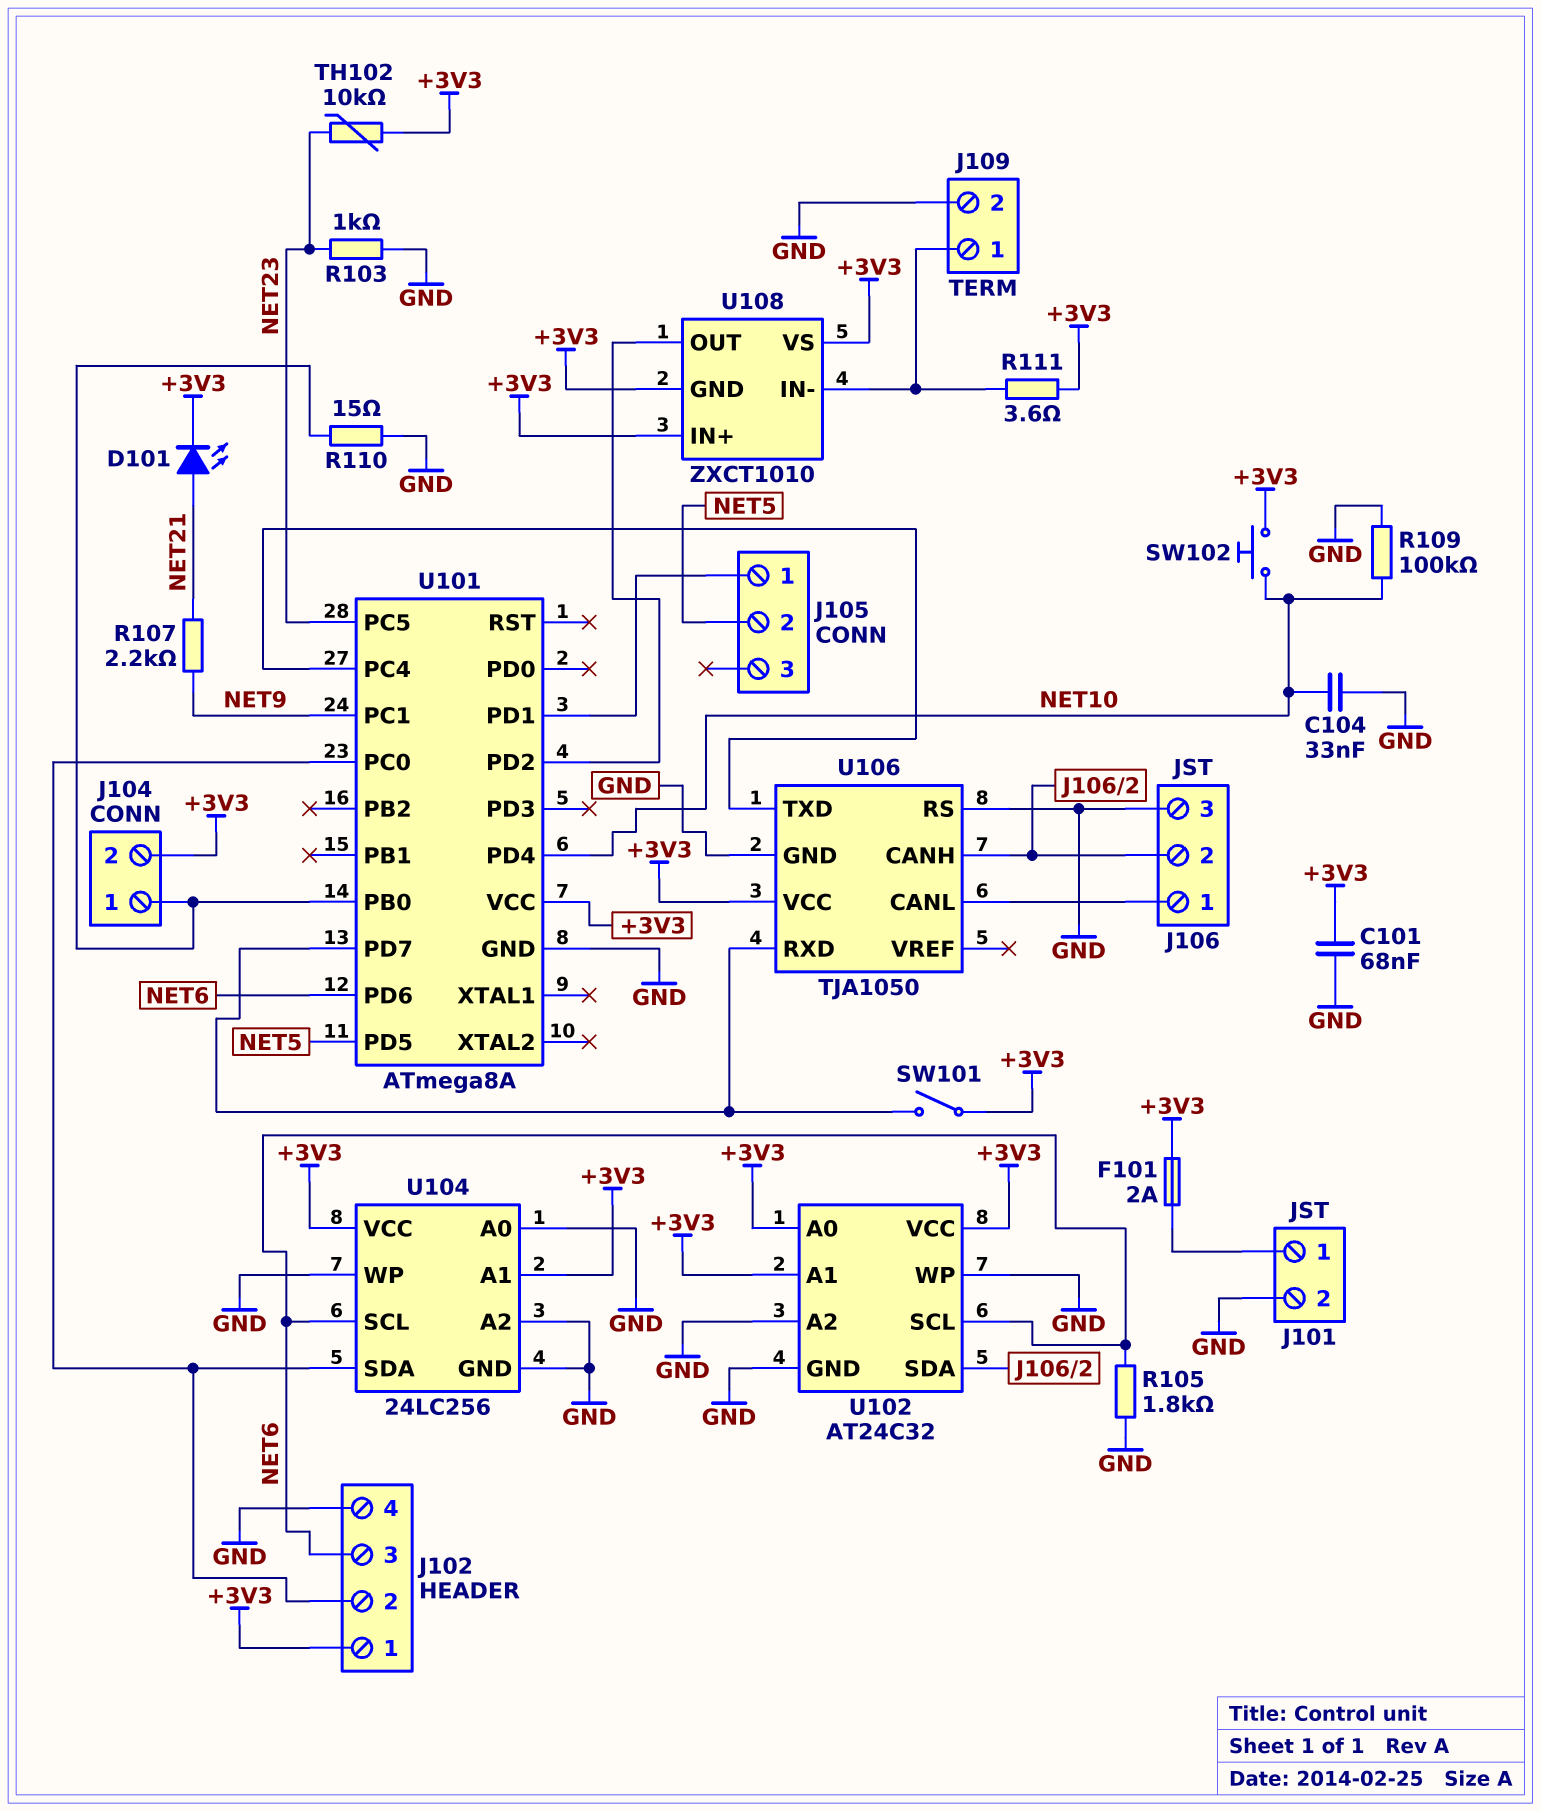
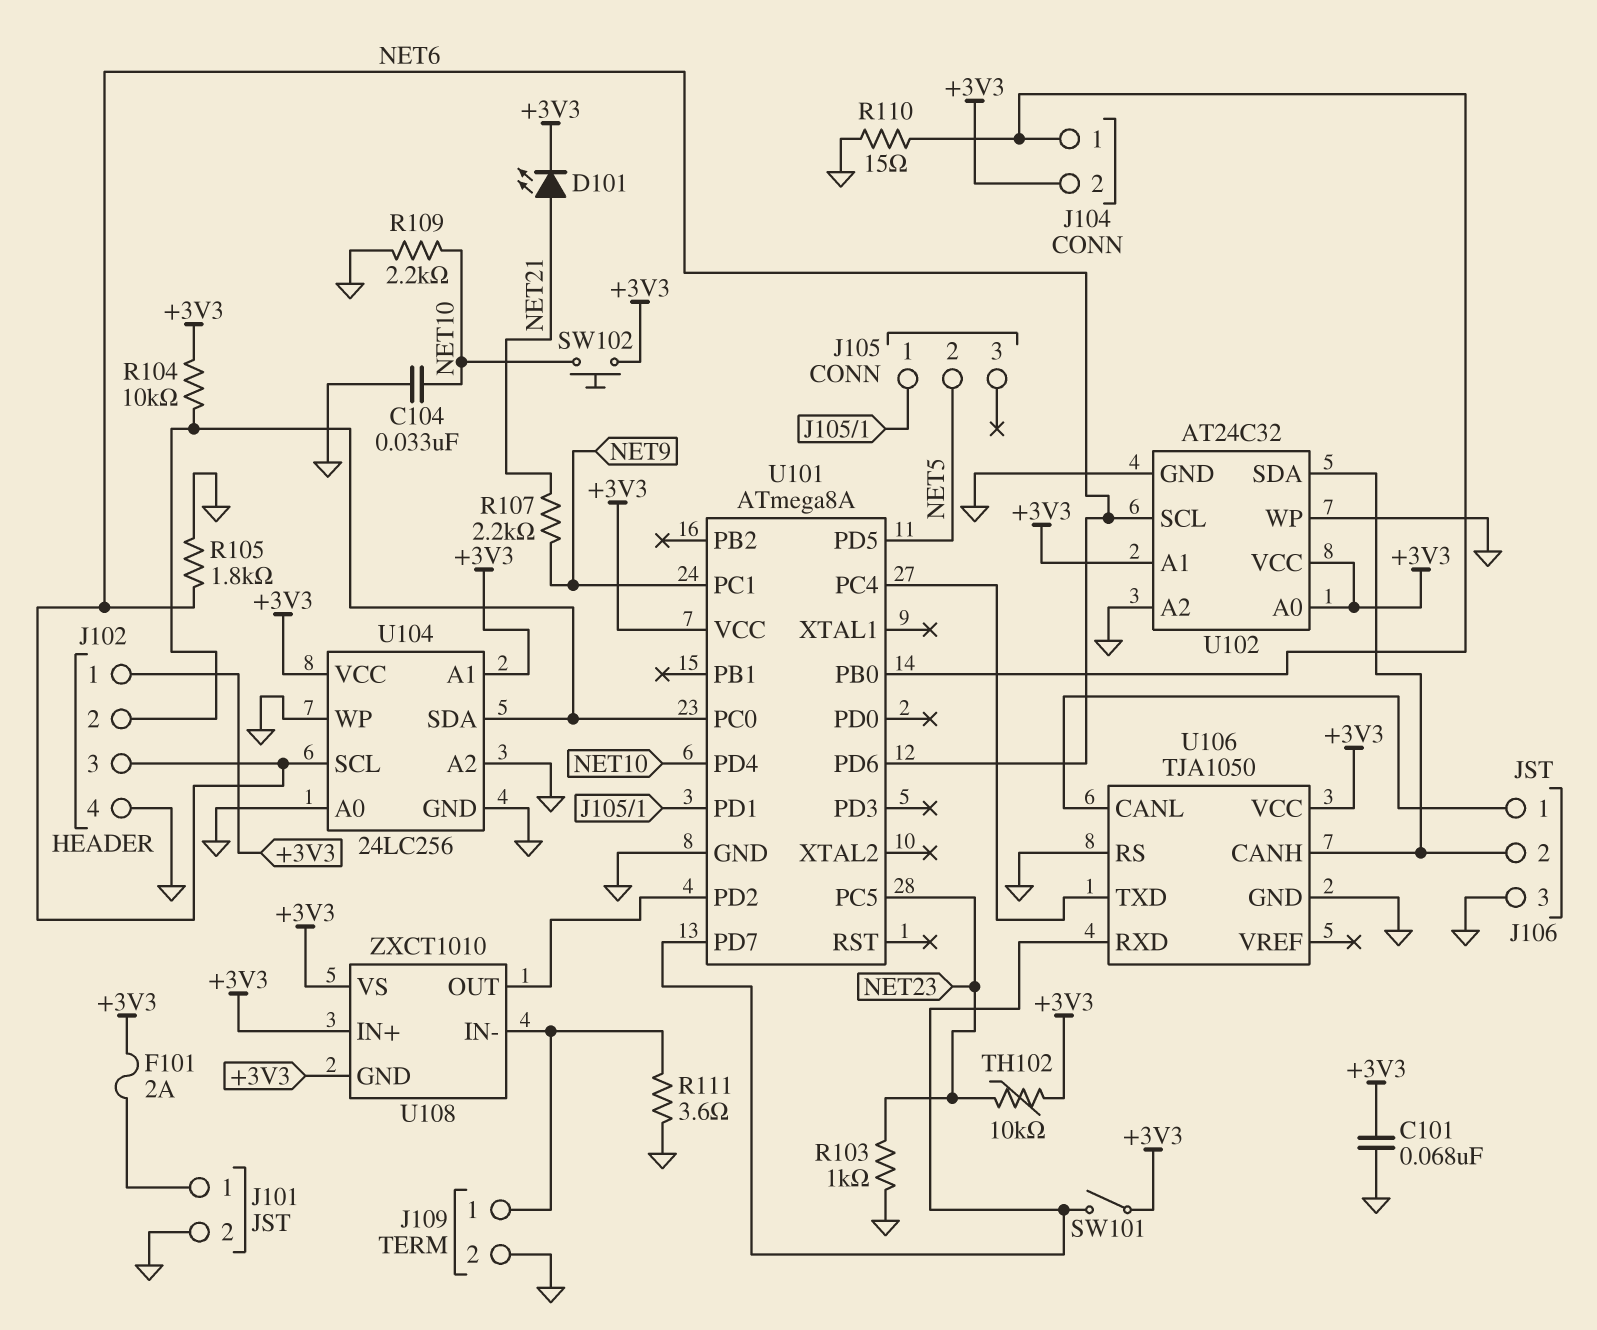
R104: none -> 10k (+3V3, J102/2)
R109: 100k (GND, NET10) -> 2.2k (GND, NET10)
R111: 3.6 (+3V3, J109/1) -> 3.6 (GND, J109/1)

